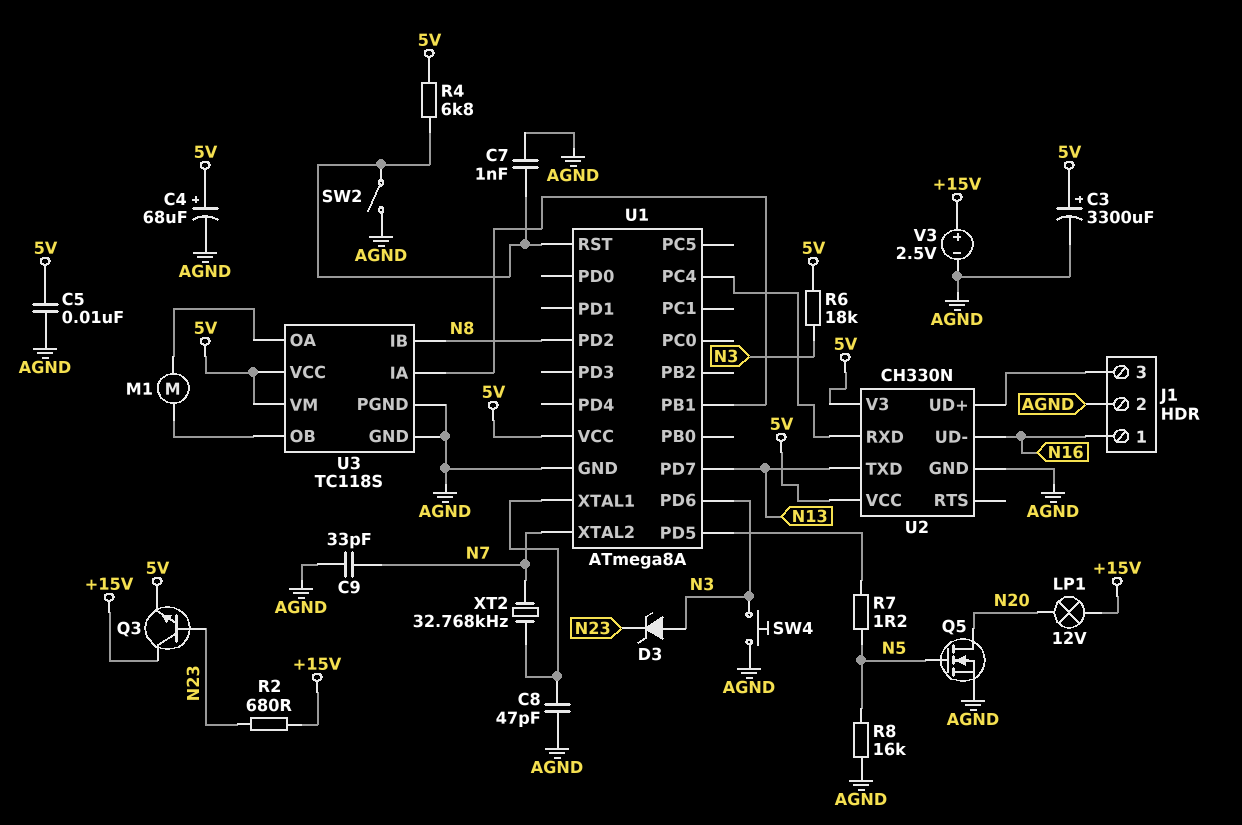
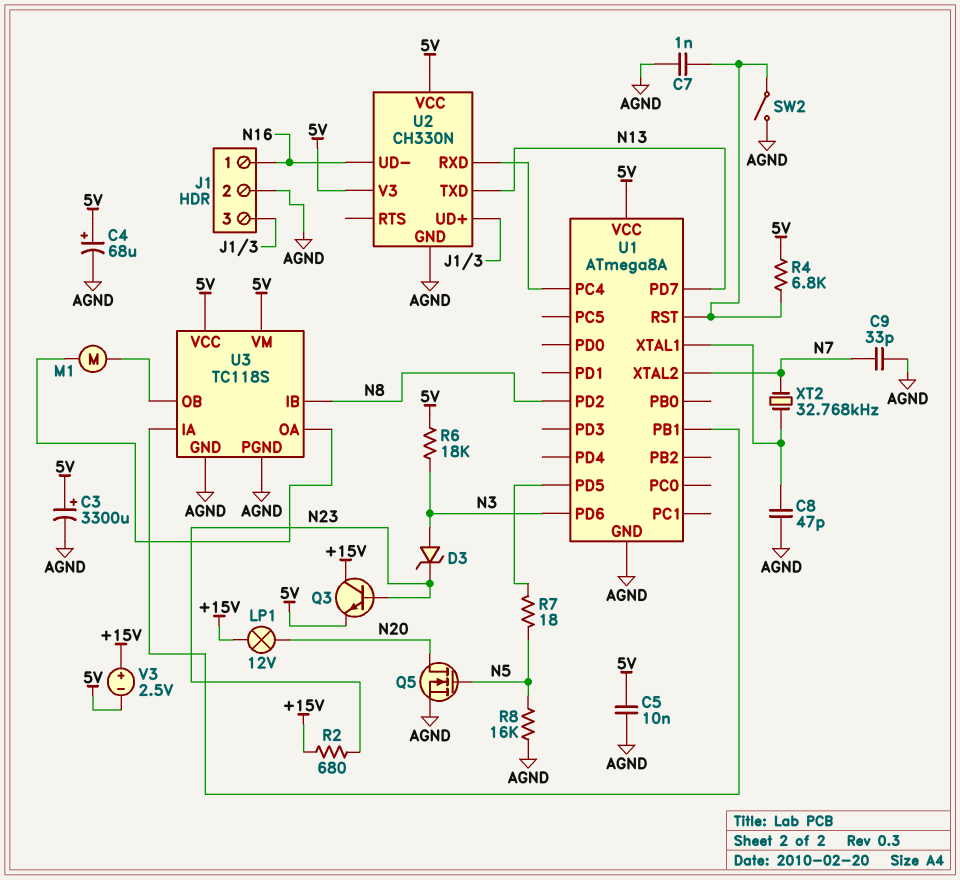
R7: 1.2 (N5, U1/PD5) -> 18 (N5, U1/PD5)
SW4: button (AGND, N3) -> none
V3: 2.5V (plus +15V, minus AGND) -> 2.5V (plus +15V, minus 5V)

